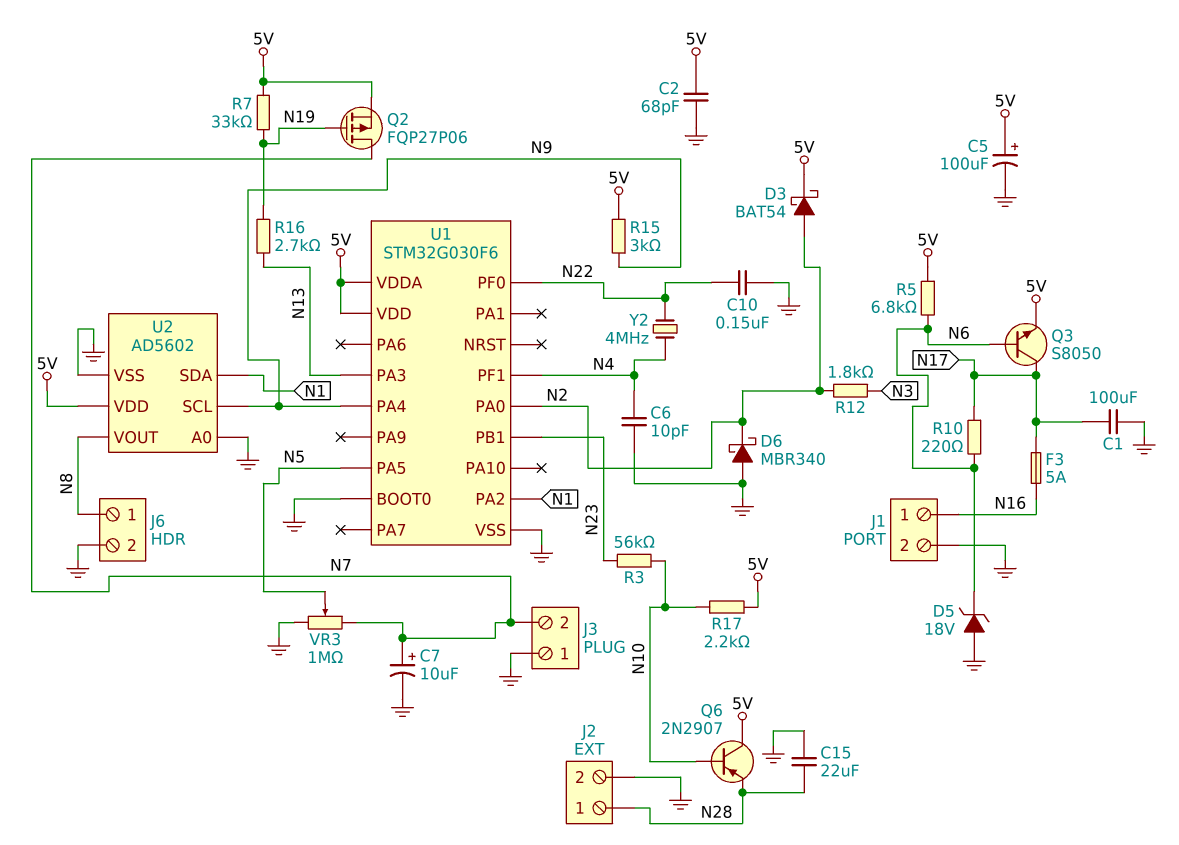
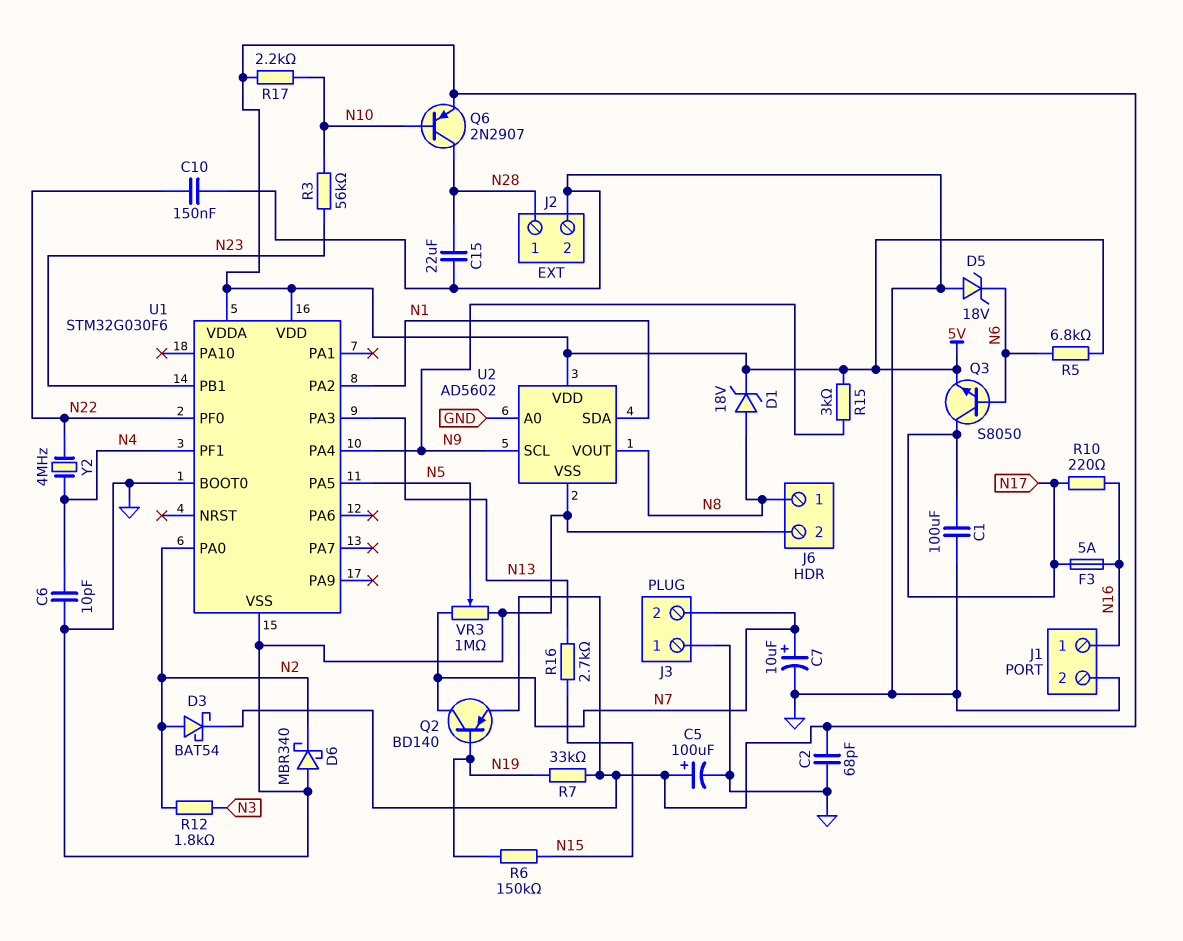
D1: none -> zener 18V (A N8, K 5V)
Q2: PMOS FQP27P06 (G N19, D N7, S 5V) -> PNP BD140 (B N19, C N7, E 5V)
Q6: PNP 2N2907 (B N10, C 5V, E N28) -> PNP 2N2907 (B N10, C N28, E 5V)
R6: none -> 150k (N15, N19)
R10: 220 (N6, N17) -> 220 (N16, N17)
R16: 2.7k (N13, N19) -> 2.7k (N13, N15)

